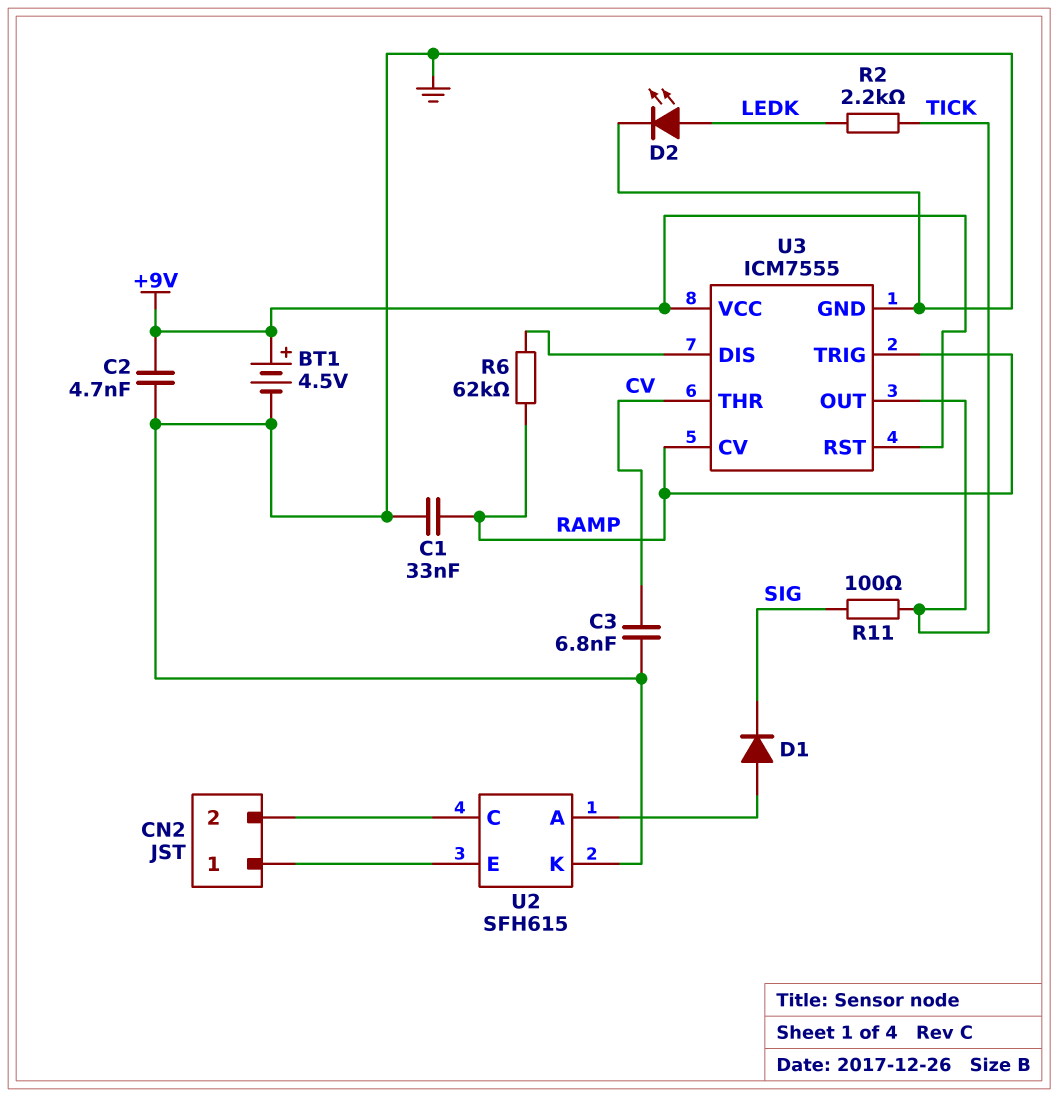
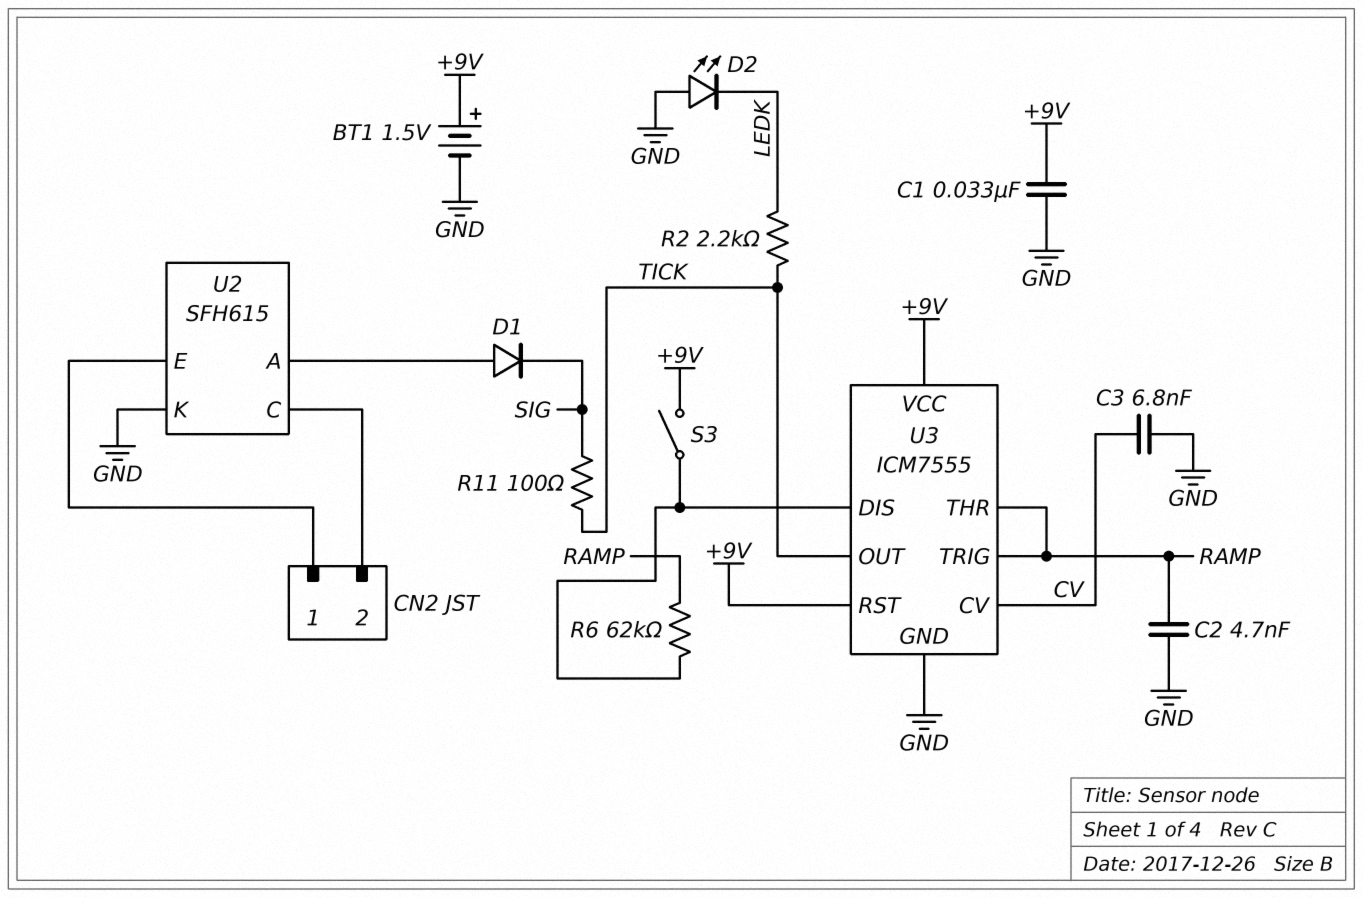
BT1: 4.5V (plus +9V, minus GND) -> 1.5V (plus +9V, minus GND)
C1: 33nF (GND, RAMP) -> 33nF (+9V, GND)
C2: 4.7nF (+9V, GND) -> 4.7nF (GND, RAMP)
D2: LED (A LEDK, K GND) -> LED (A GND, K LEDK)
S3: none -> switch (+9V, U3/DIS)
U3 pin CV: RAMP -> CV
U3 pin THR: CV -> RAMP

